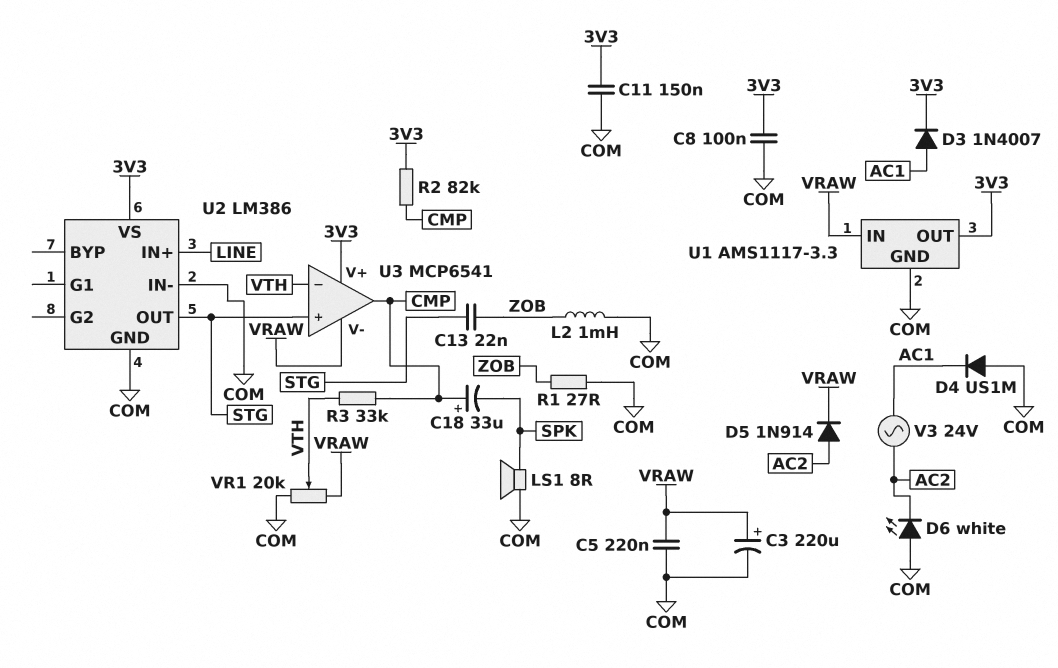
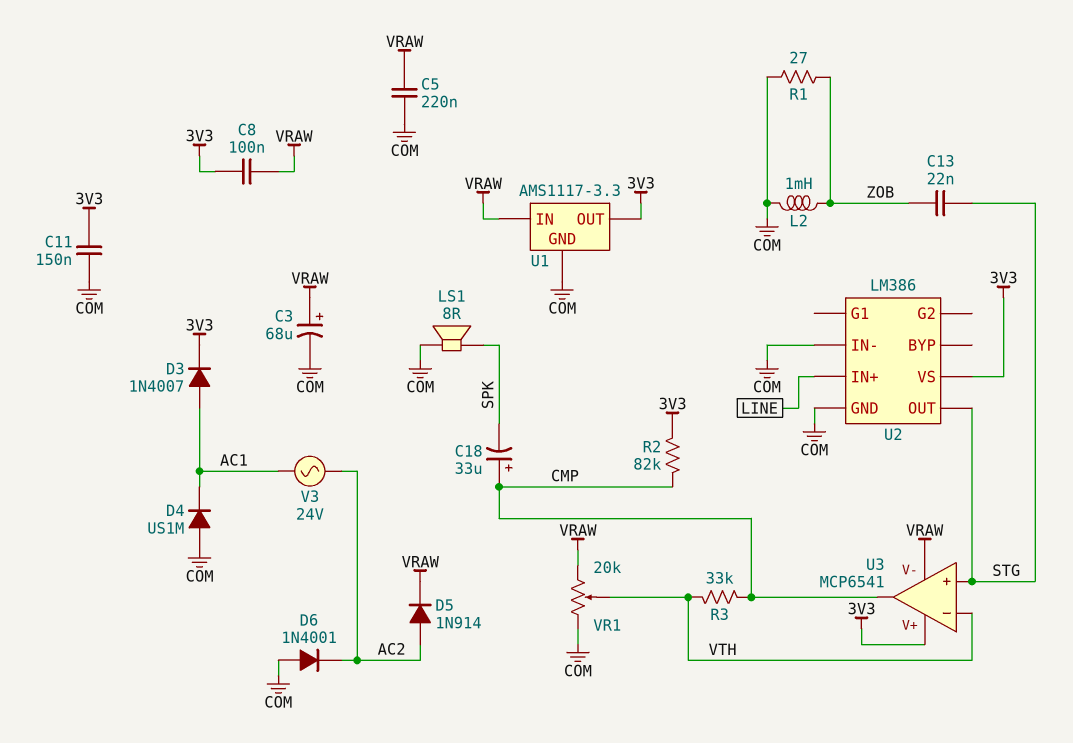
C3: 220uF (plus VRAW, minus COM) -> 68uF (plus VRAW, minus COM)
C8: 100nF (3V3, COM) -> 100nF (3V3, VRAW)
D6: LED white (A COM, K AC2) -> diode 1N4001 (A COM, K AC2)

